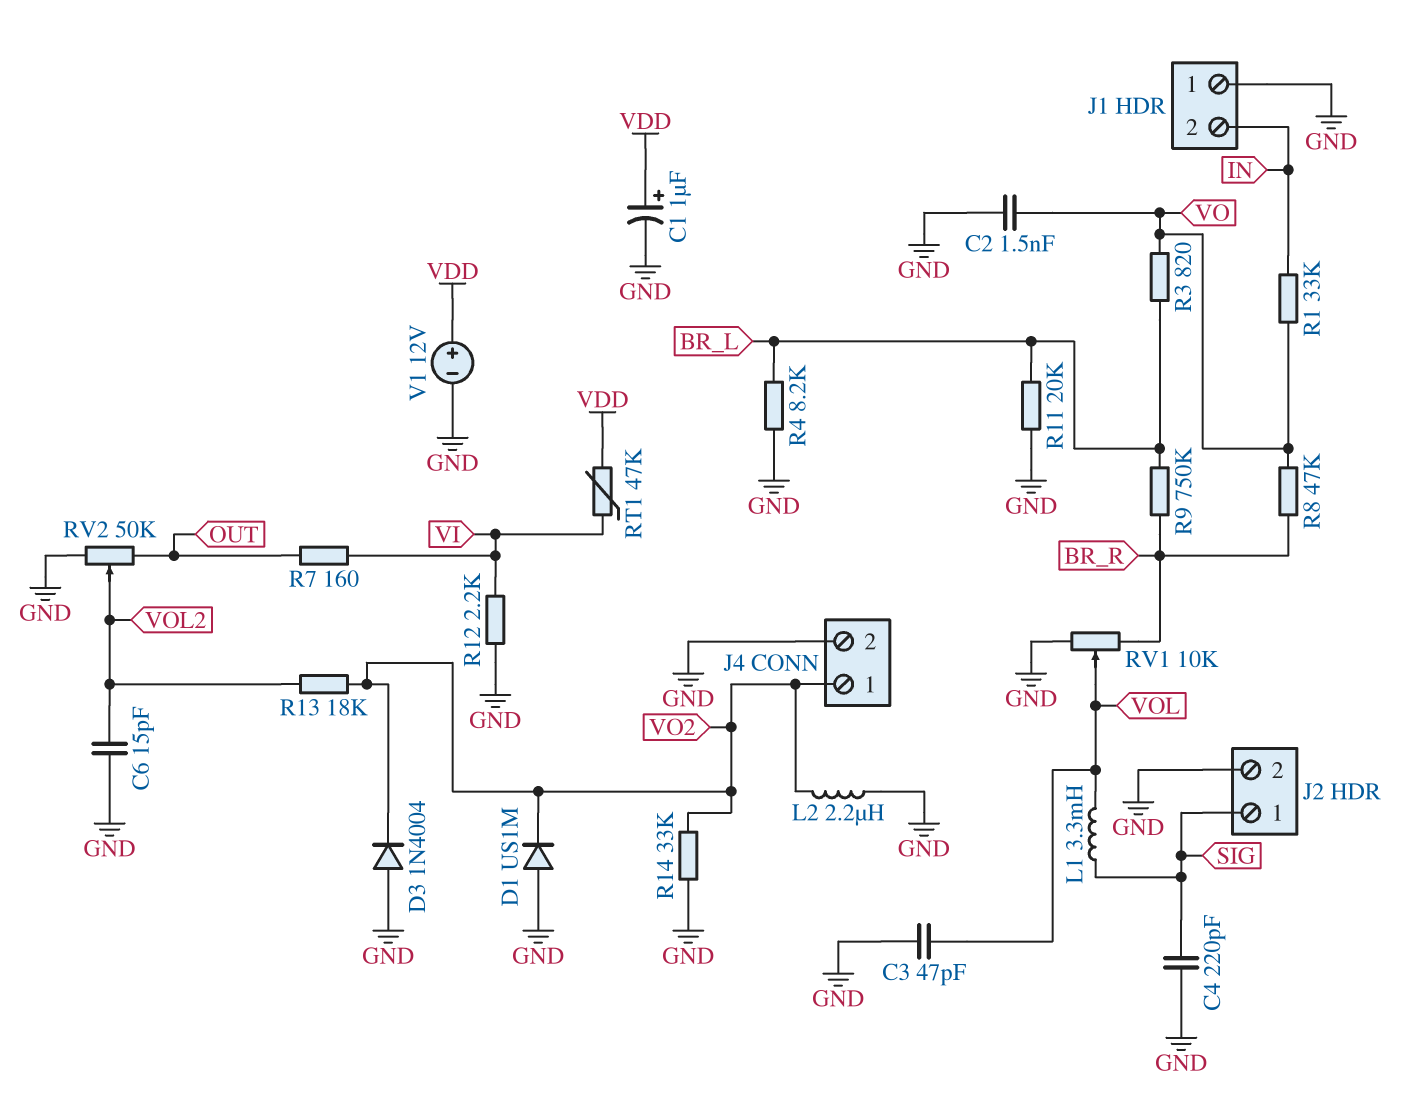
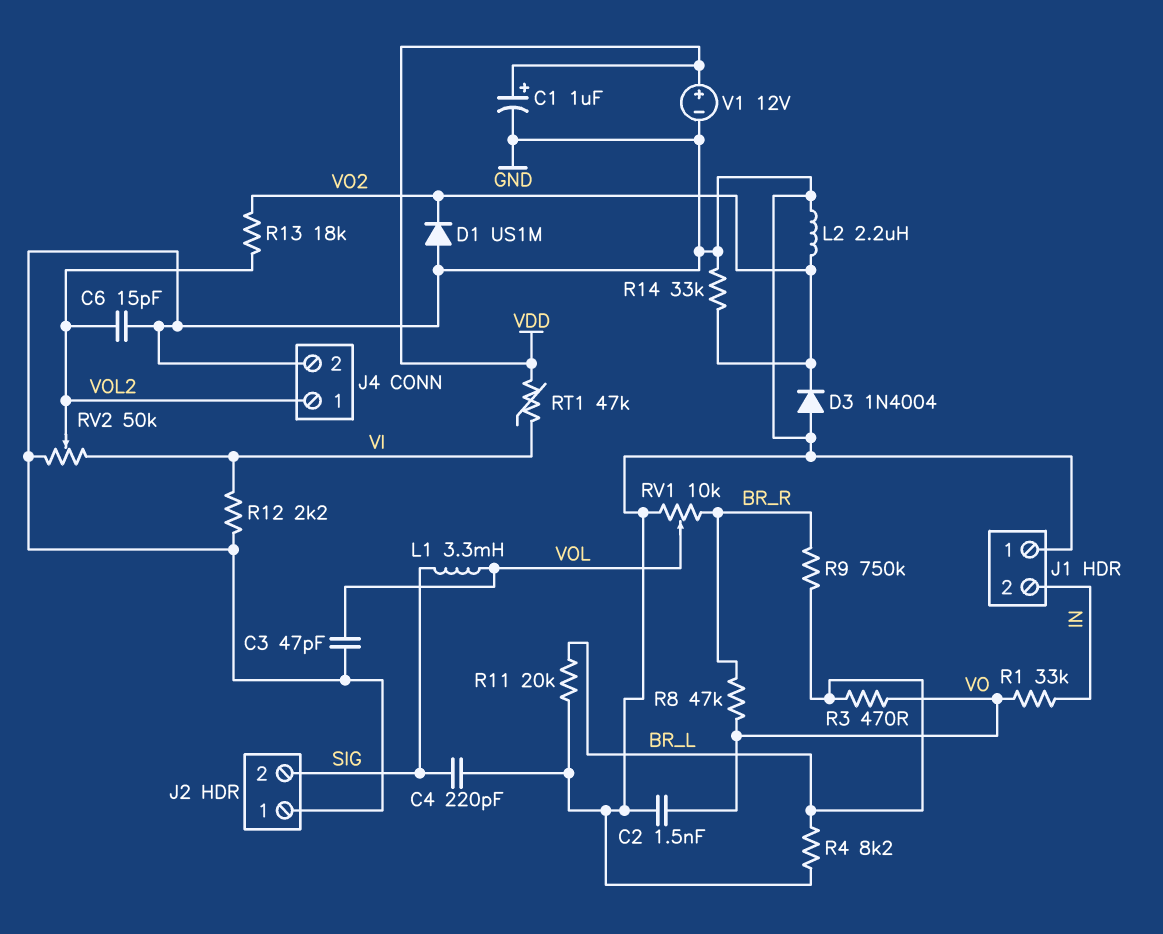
J2 pin 1: SIG -> GND
J2 pin 2: GND -> SIG
J4 pin 1: VO2 -> VOL2
R3: 820 (BR_L, VO) -> 470 (BR_L, VO)
R7: 160 (OUT, VI) -> none
RV2: 50k (GND, OUT, wiper VOL2) -> 50k (GND, VI, wiper VOL2)

